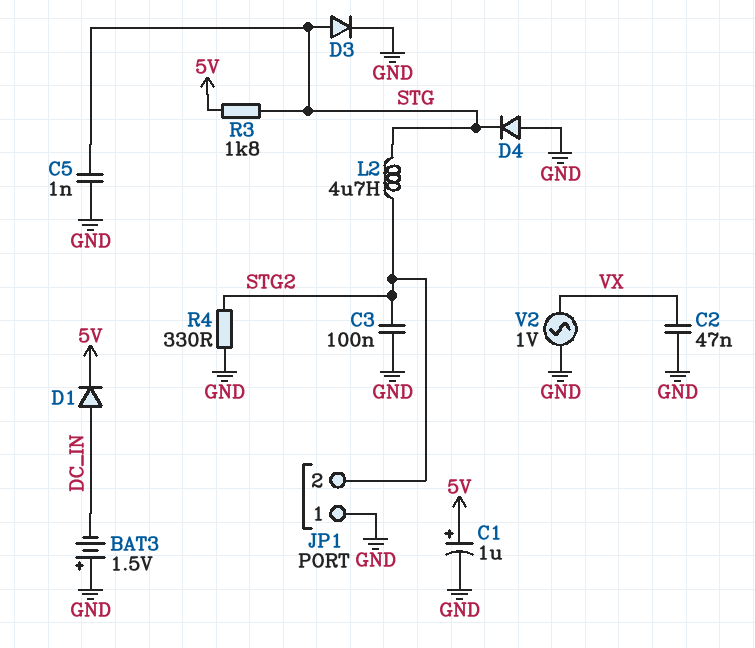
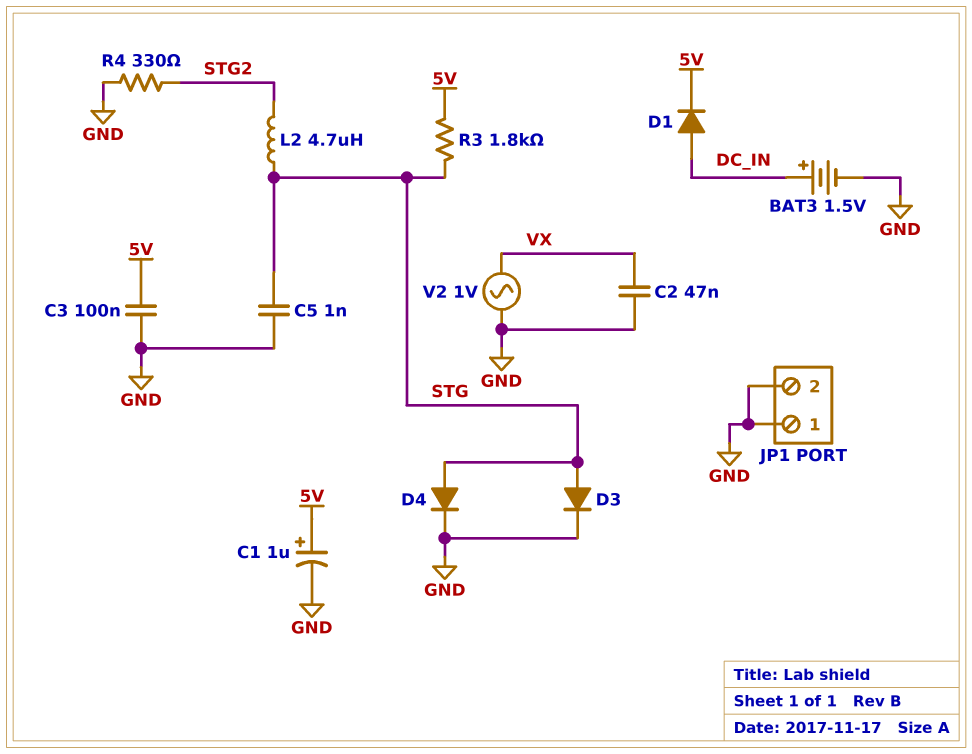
BAT3: 1.5V (plus GND, minus DC_IN) -> 1.5V (plus DC_IN, minus GND)
C3: 100nF (GND, STG2) -> 100nF (5V, GND)
D4: diode (A GND, K STG) -> diode (A STG, K GND)
JP1 pin 2: STG2 -> GND

